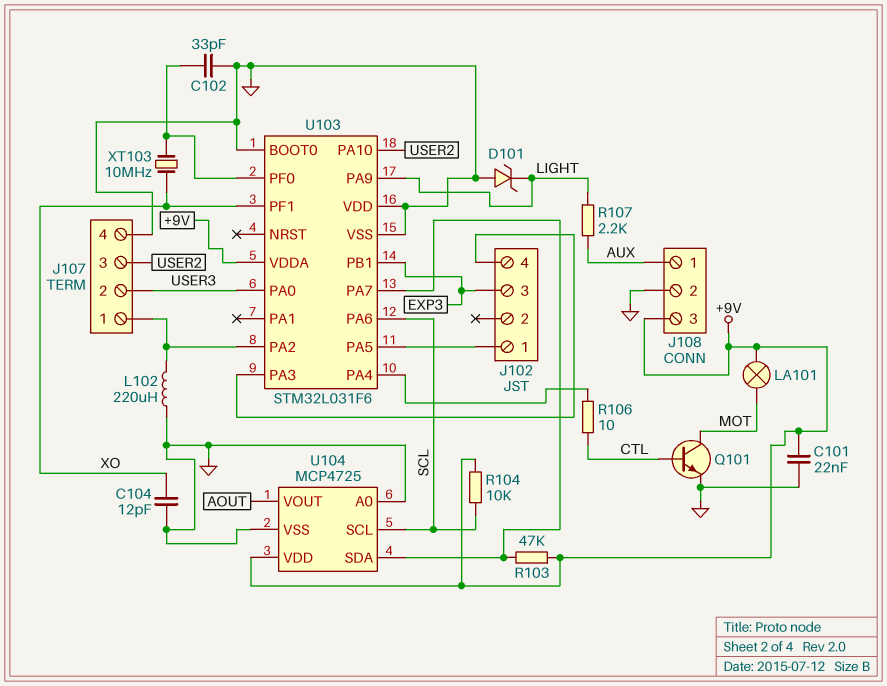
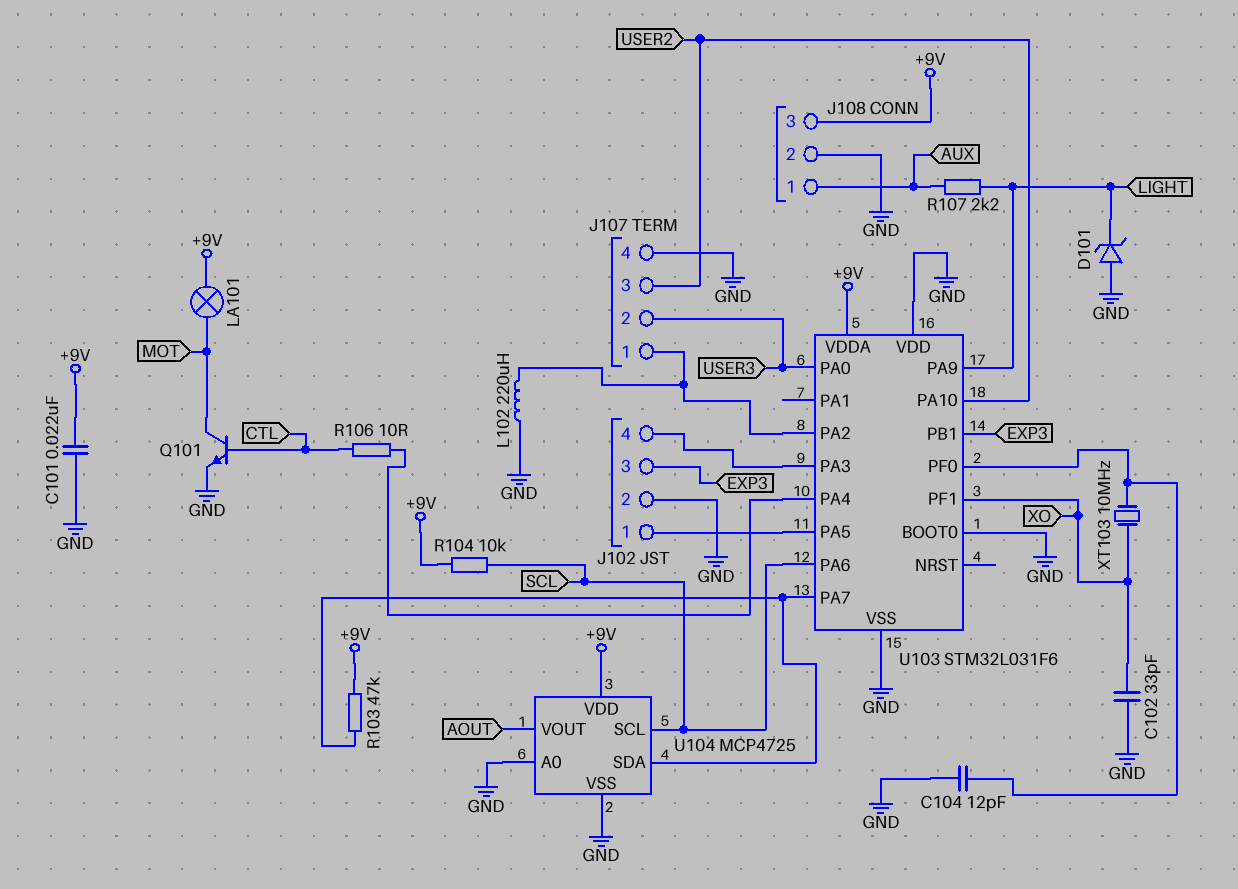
C102: 33pF (GND, U103/PF0) -> 33pF (GND, XO)
C104: 12pF (GND, XO) -> 12pF (GND, U103/PF0)
J102 pin 2: none -> GND

